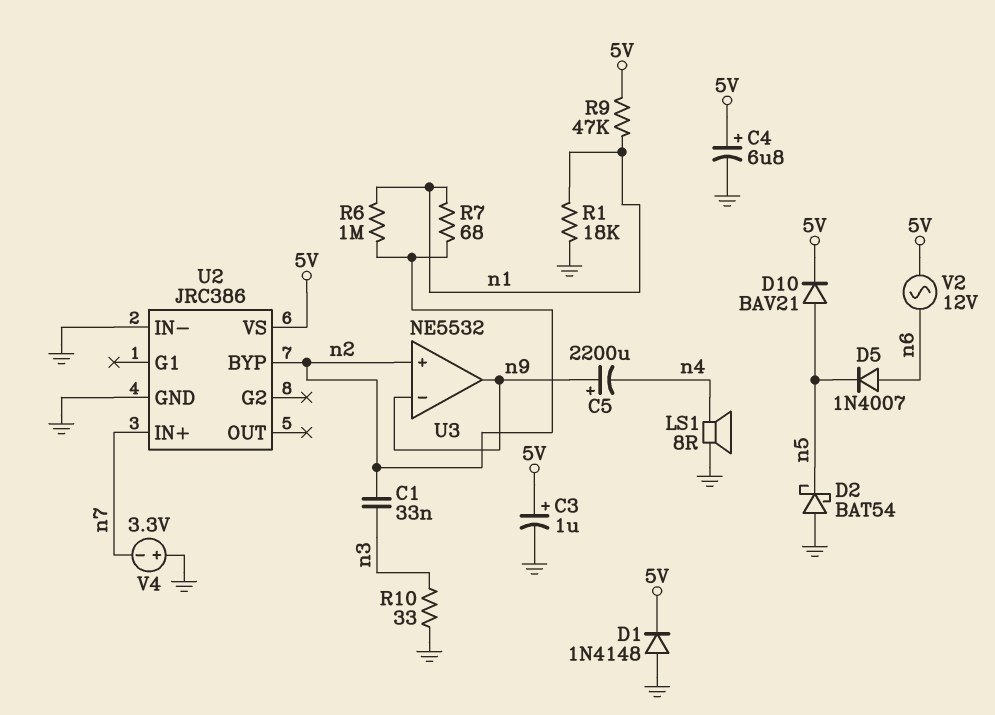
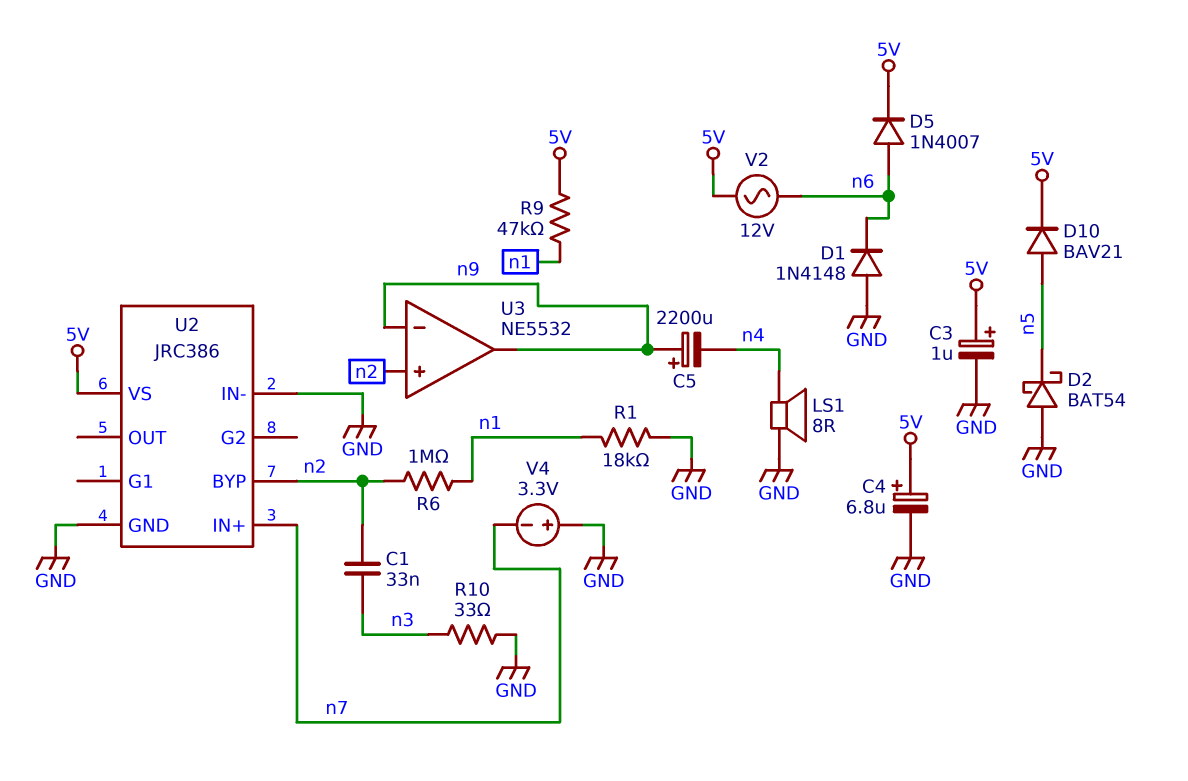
D1: diode 1N4148 (A GND, K 5V) -> diode 1N4148 (A GND, K n6)
D5: diode 1N4007 (A n6, K n5) -> diode 1N4007 (A n6, K 5V)
R7: 68 (n1, n2) -> none

